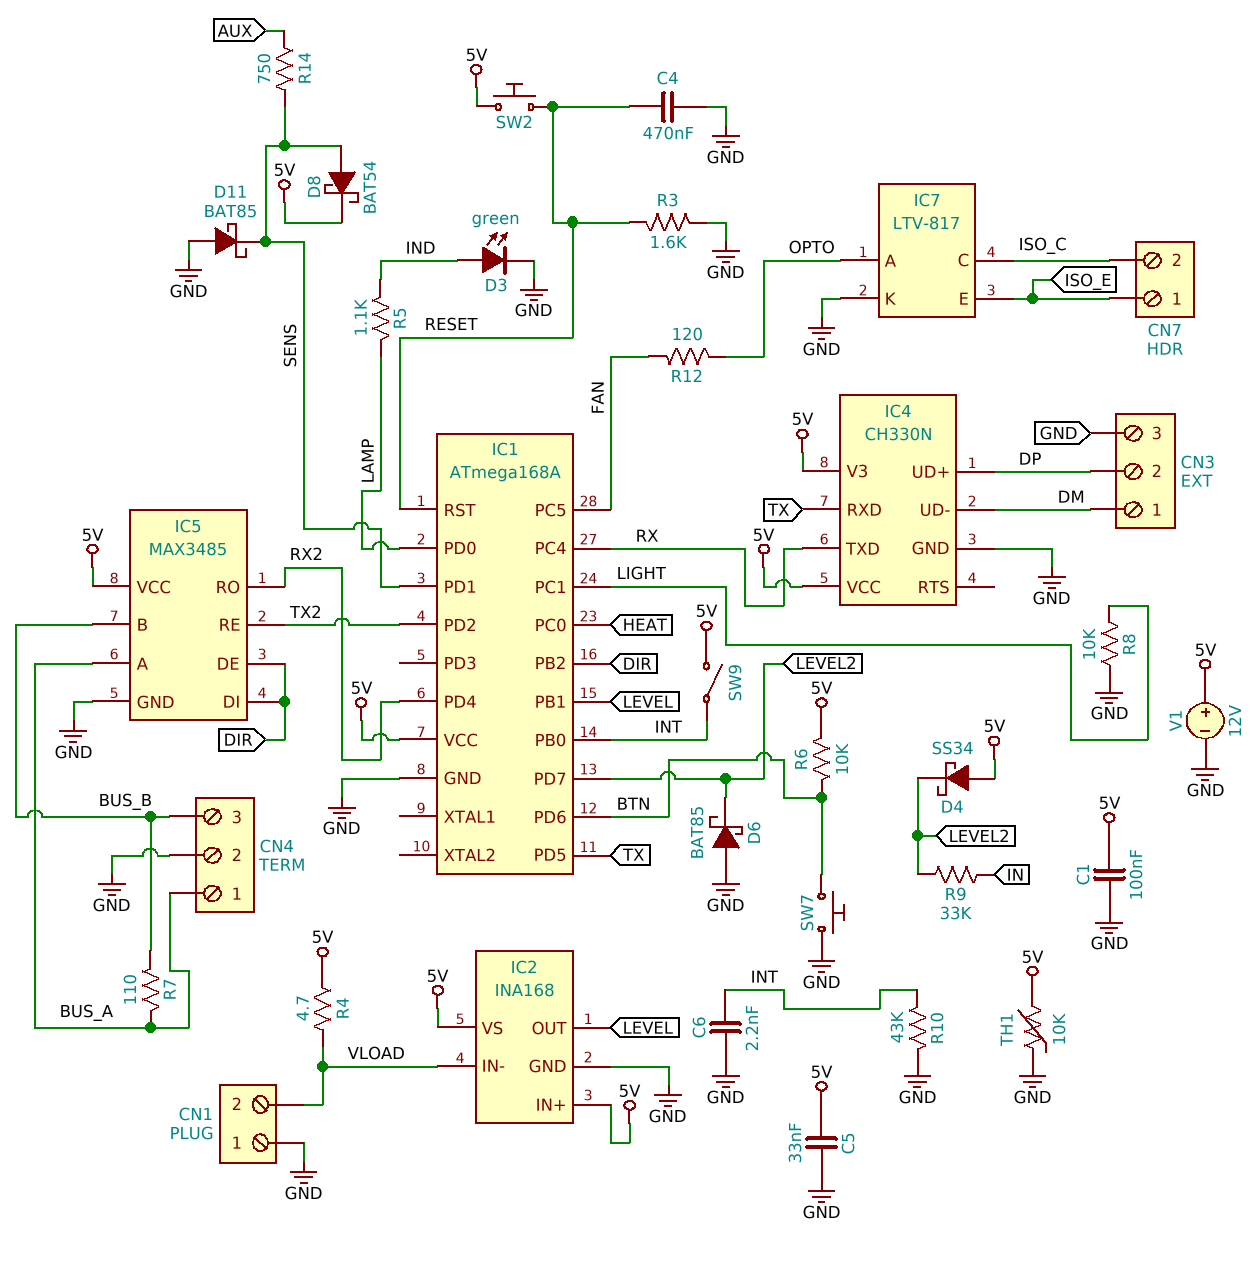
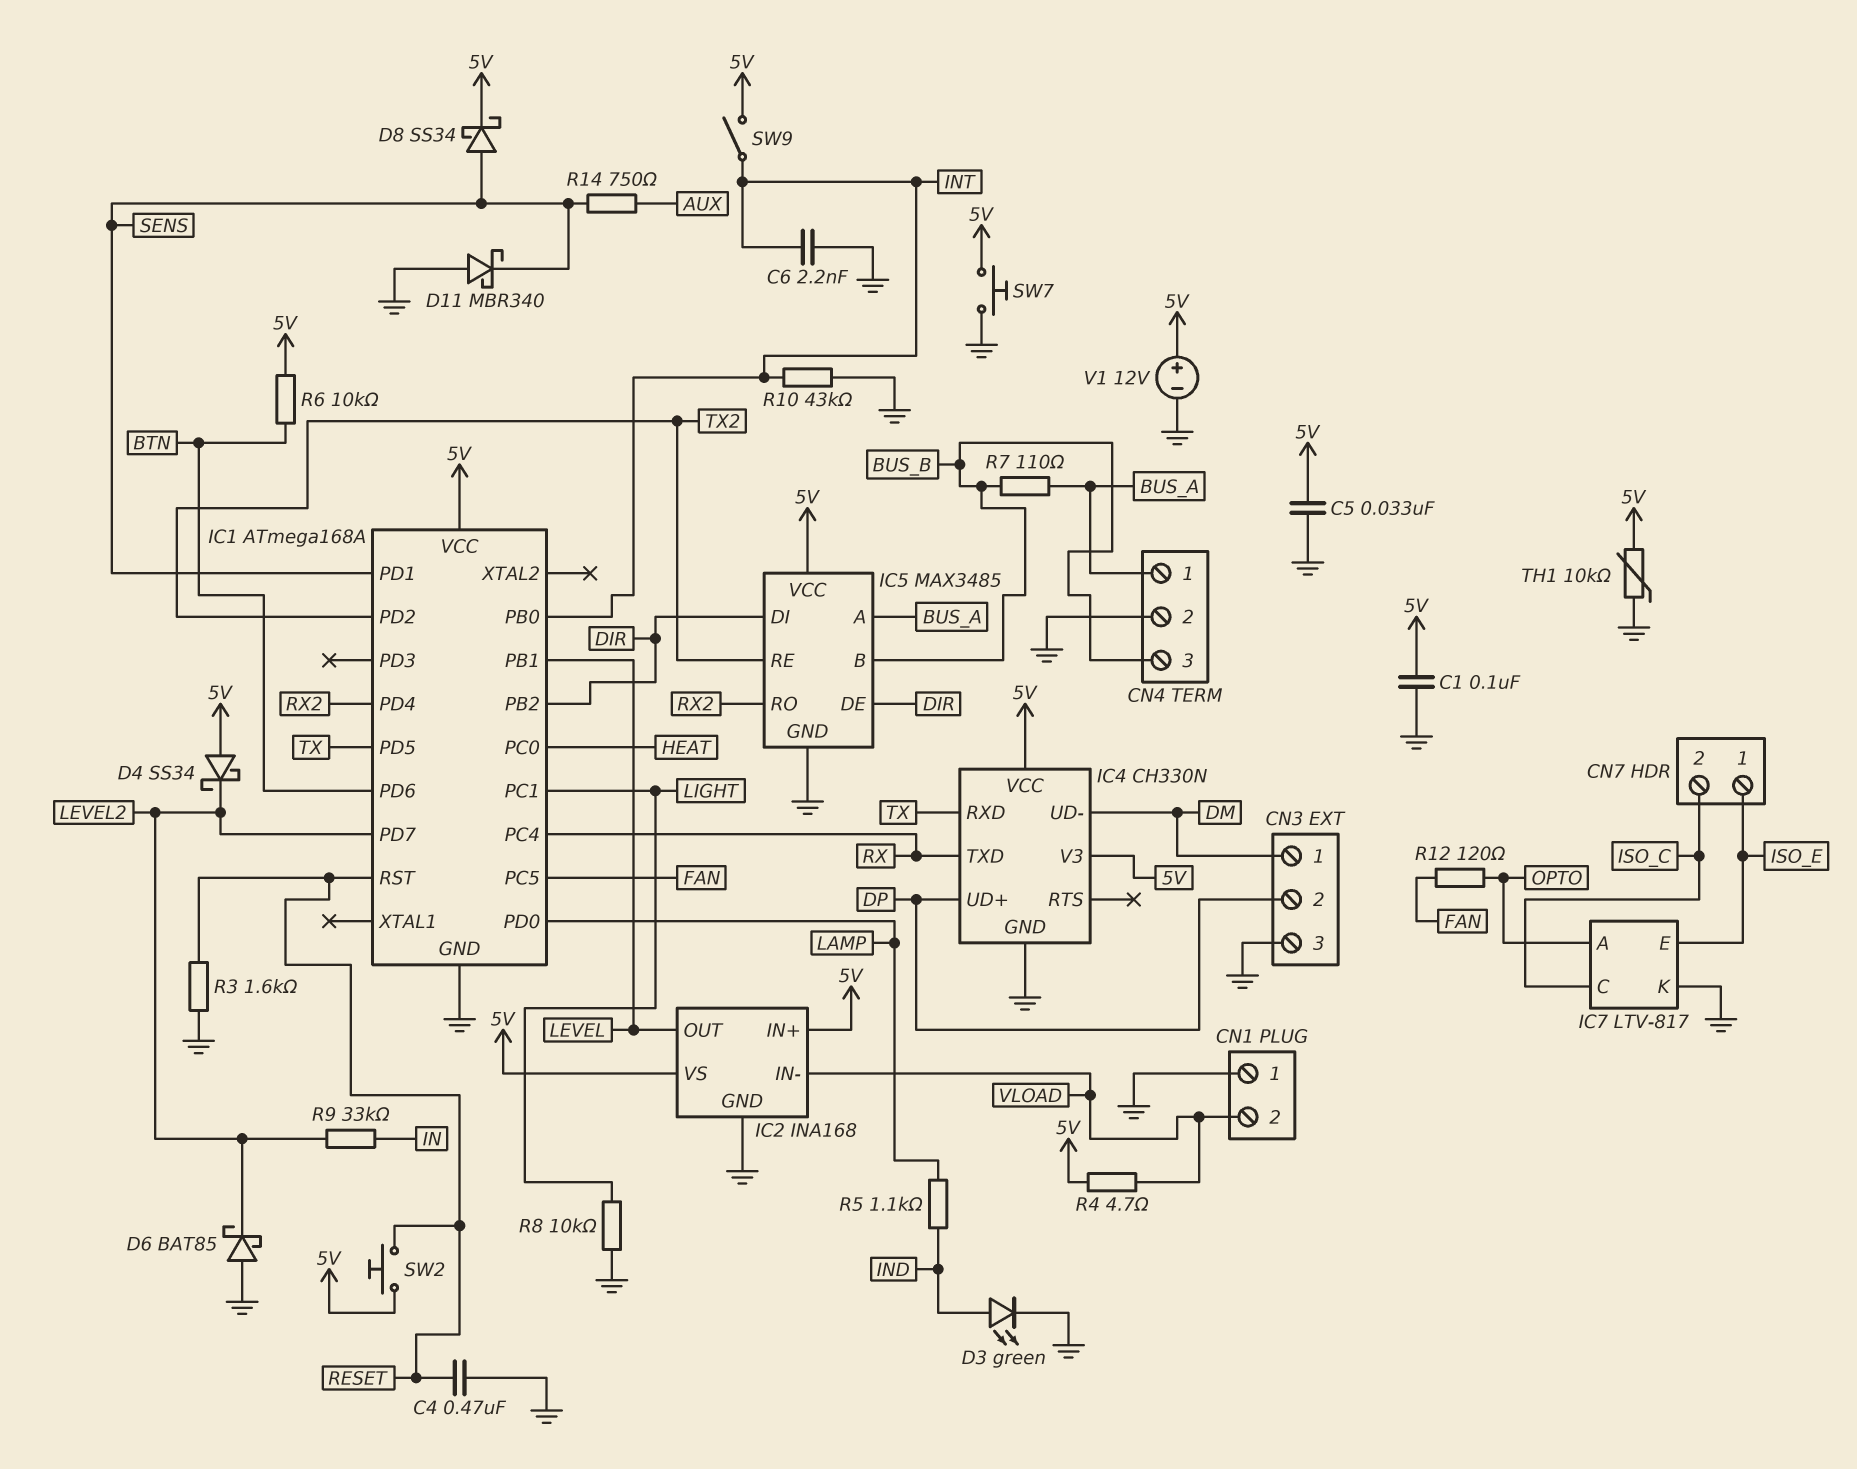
D8: schottky BAT54 (A SENS, K 5V) -> schottky SS34 (A SENS, K 5V)
D11: schottky BAT85 (A GND, K SENS) -> schottky MBR340 (A GND, K SENS)
SW7: button (BTN, GND) -> button (5V, GND)

